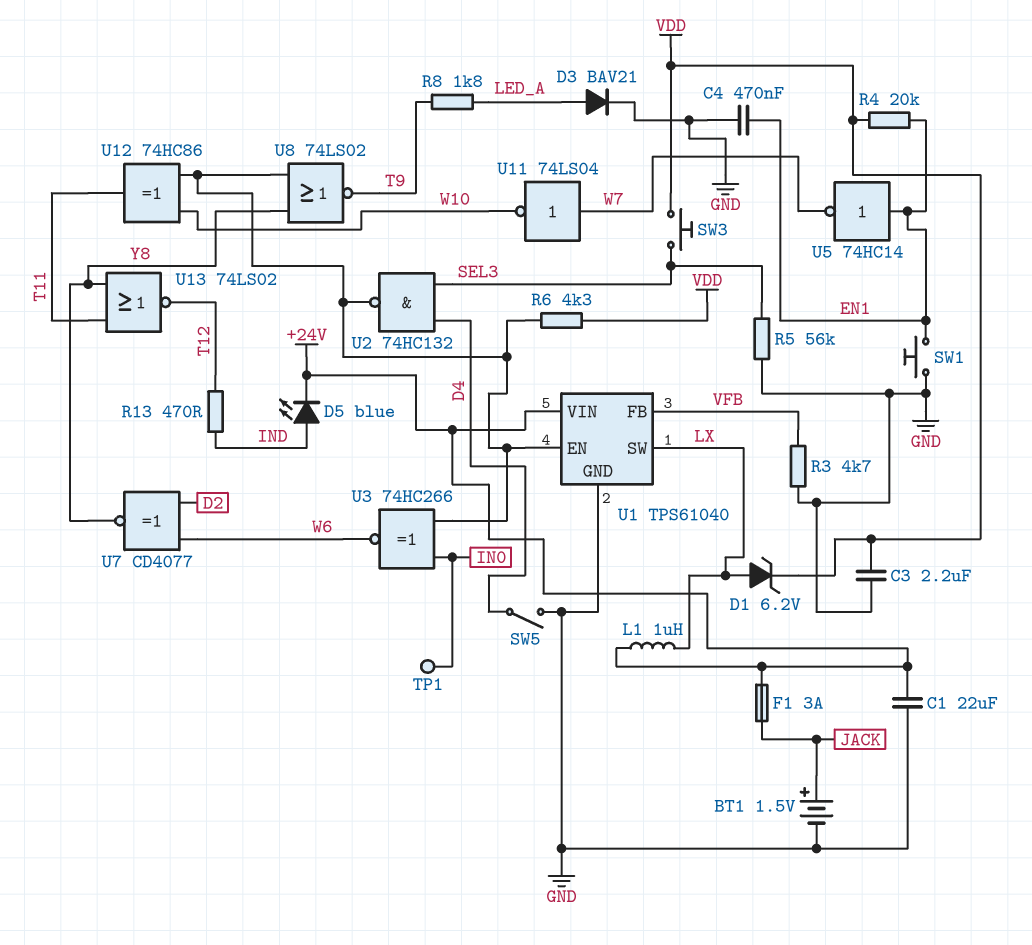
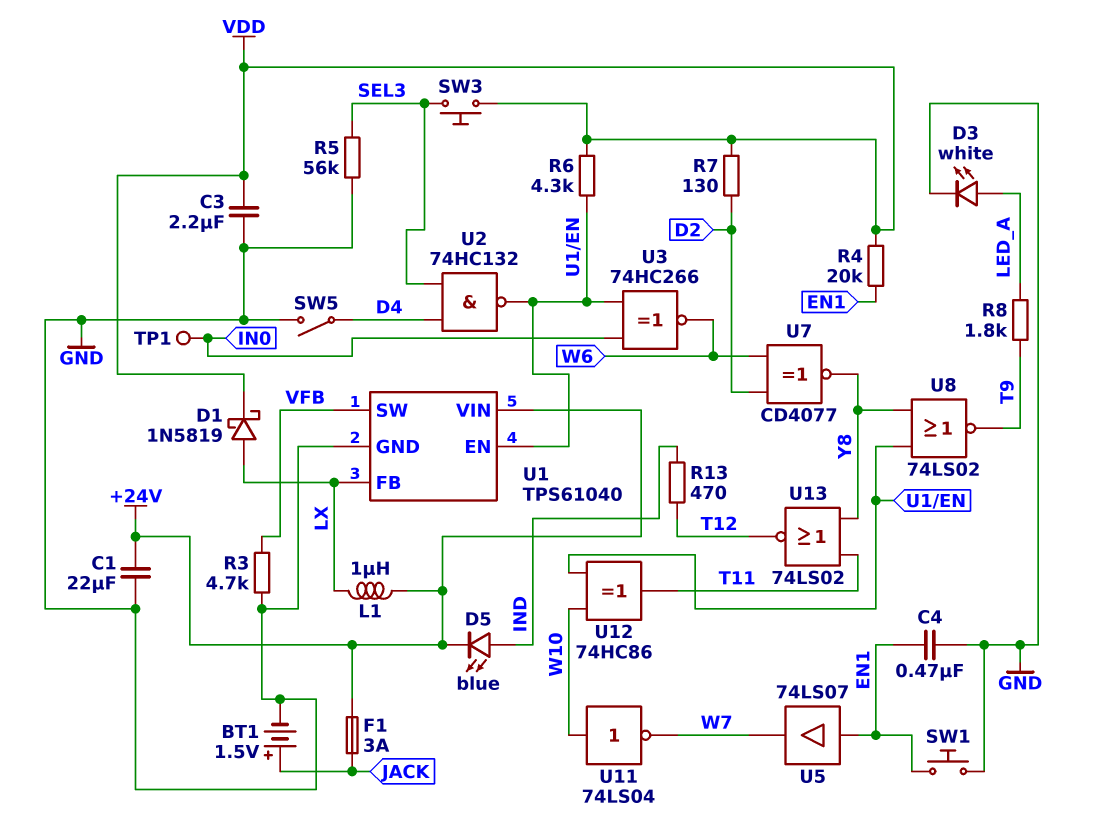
D1: zener 6.2V (A LX, K VDD) -> schottky 1N5819 (A LX, K VDD)
D3: diode BAV21 (A LED_A, K GND) -> LED white (A LED_A, K GND)
R7: none -> 130 (D2, VDD)
U1 pin FB: VFB -> LX
U1 pin SW: LX -> VFB
U5: NOT 74HC14 (in EN1, out W7) -> buffer 74LS07 (in EN1, out W7)
U11: NOT 74LS04 (in W7, out W10) -> NOT 74LS04 (in W10, out W7)

